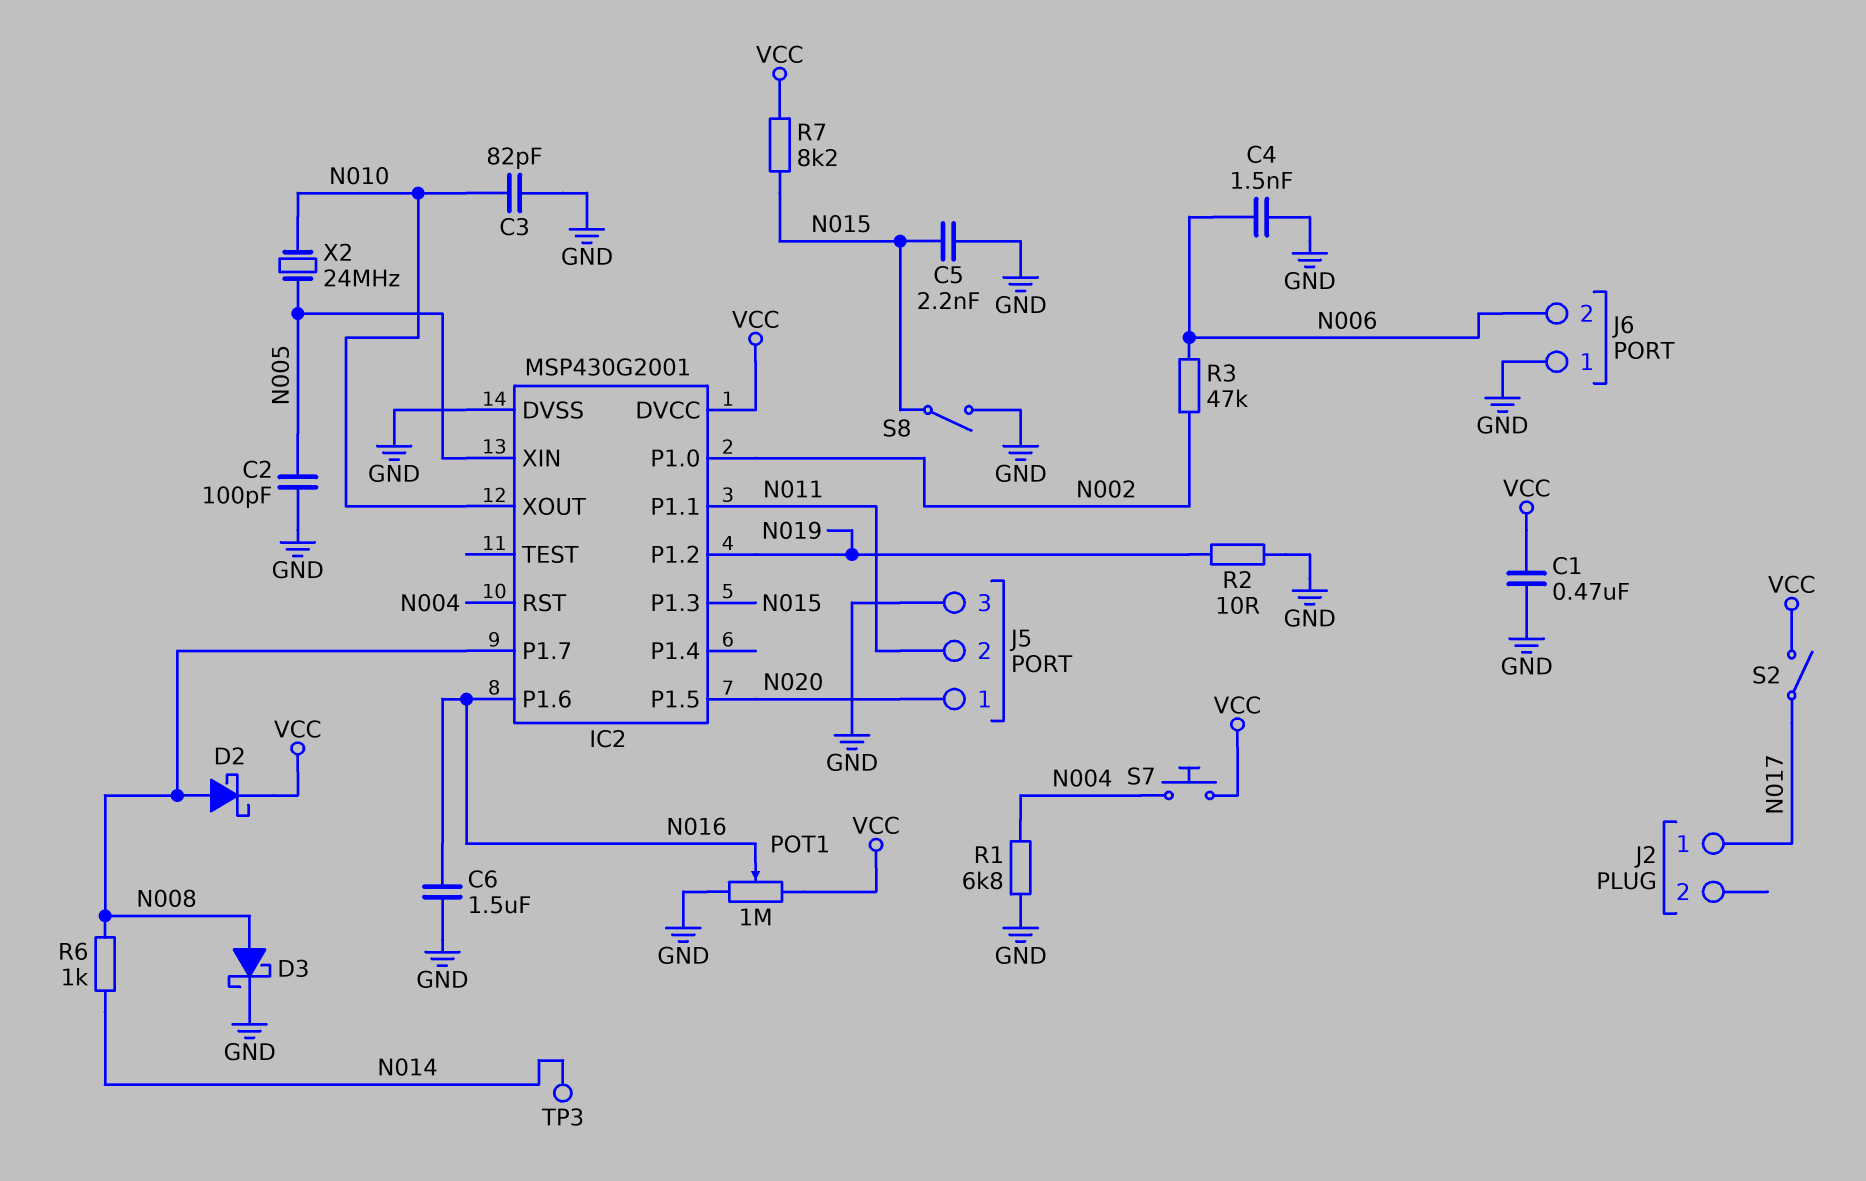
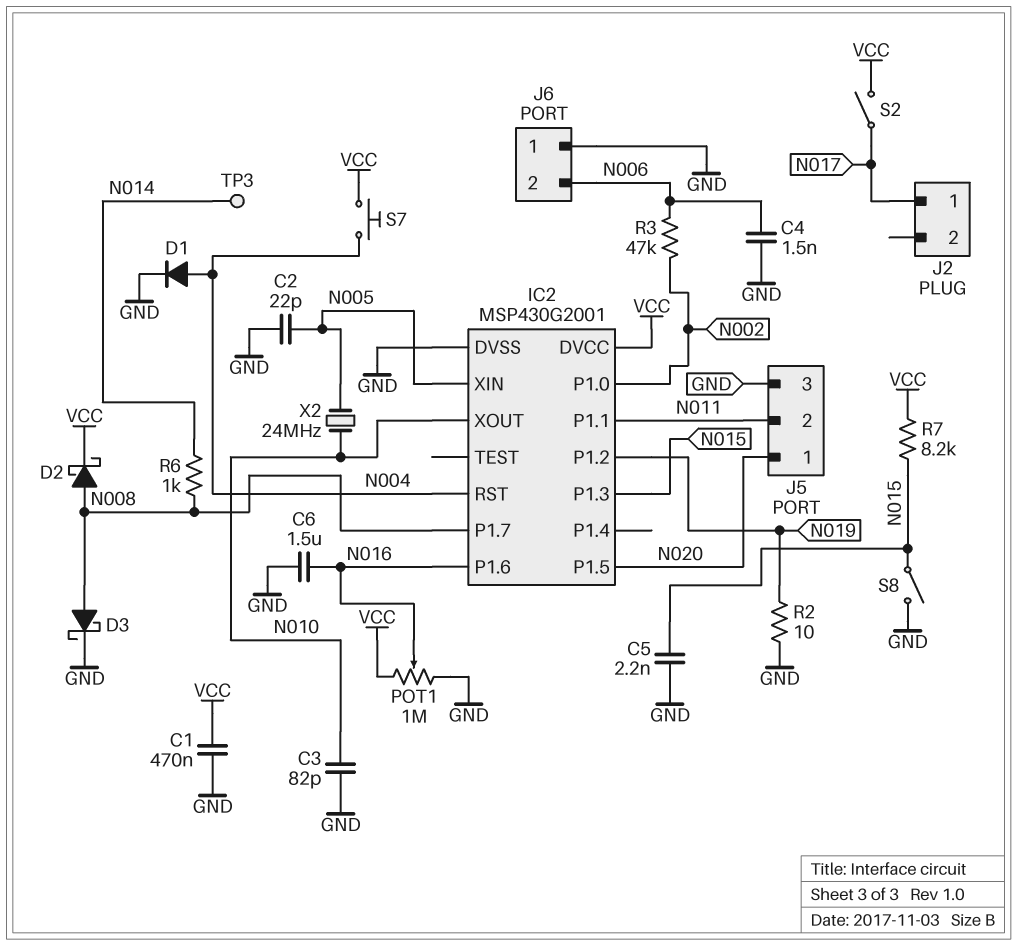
C2: 100pF (GND, N005) -> 22pF (GND, N005)
D1: none -> diode (A N004, K GND)
R1: 6.8k (GND, N004) -> none

